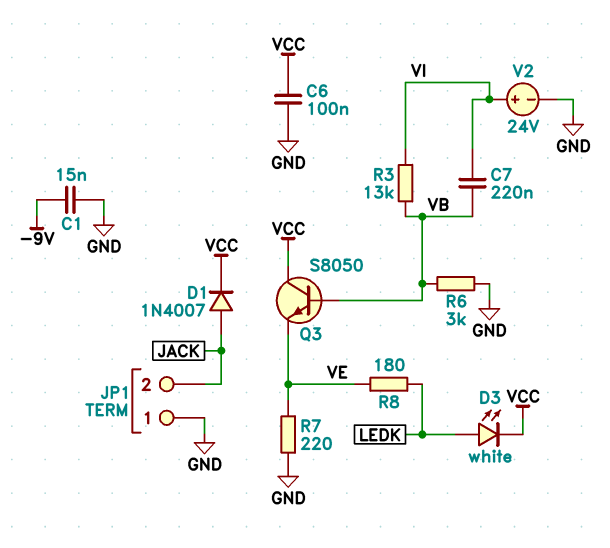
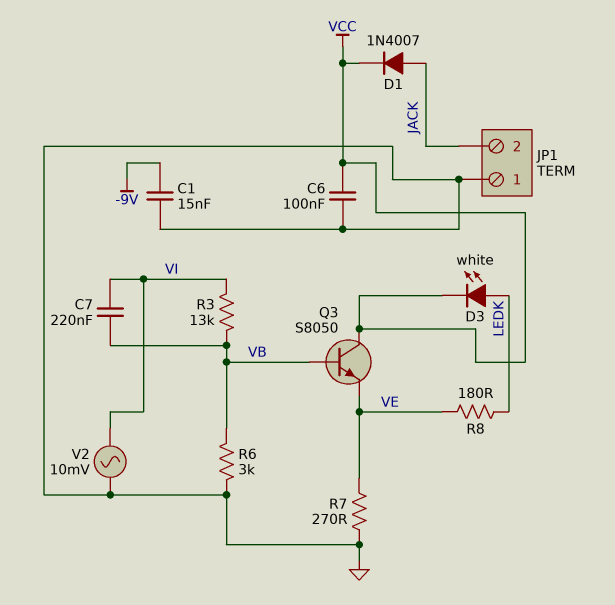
R7: 220 (GND, VE) -> 270 (GND, VE)
V2: 24V (plus VI, minus GND) -> AC 10mV (GND, VI)

